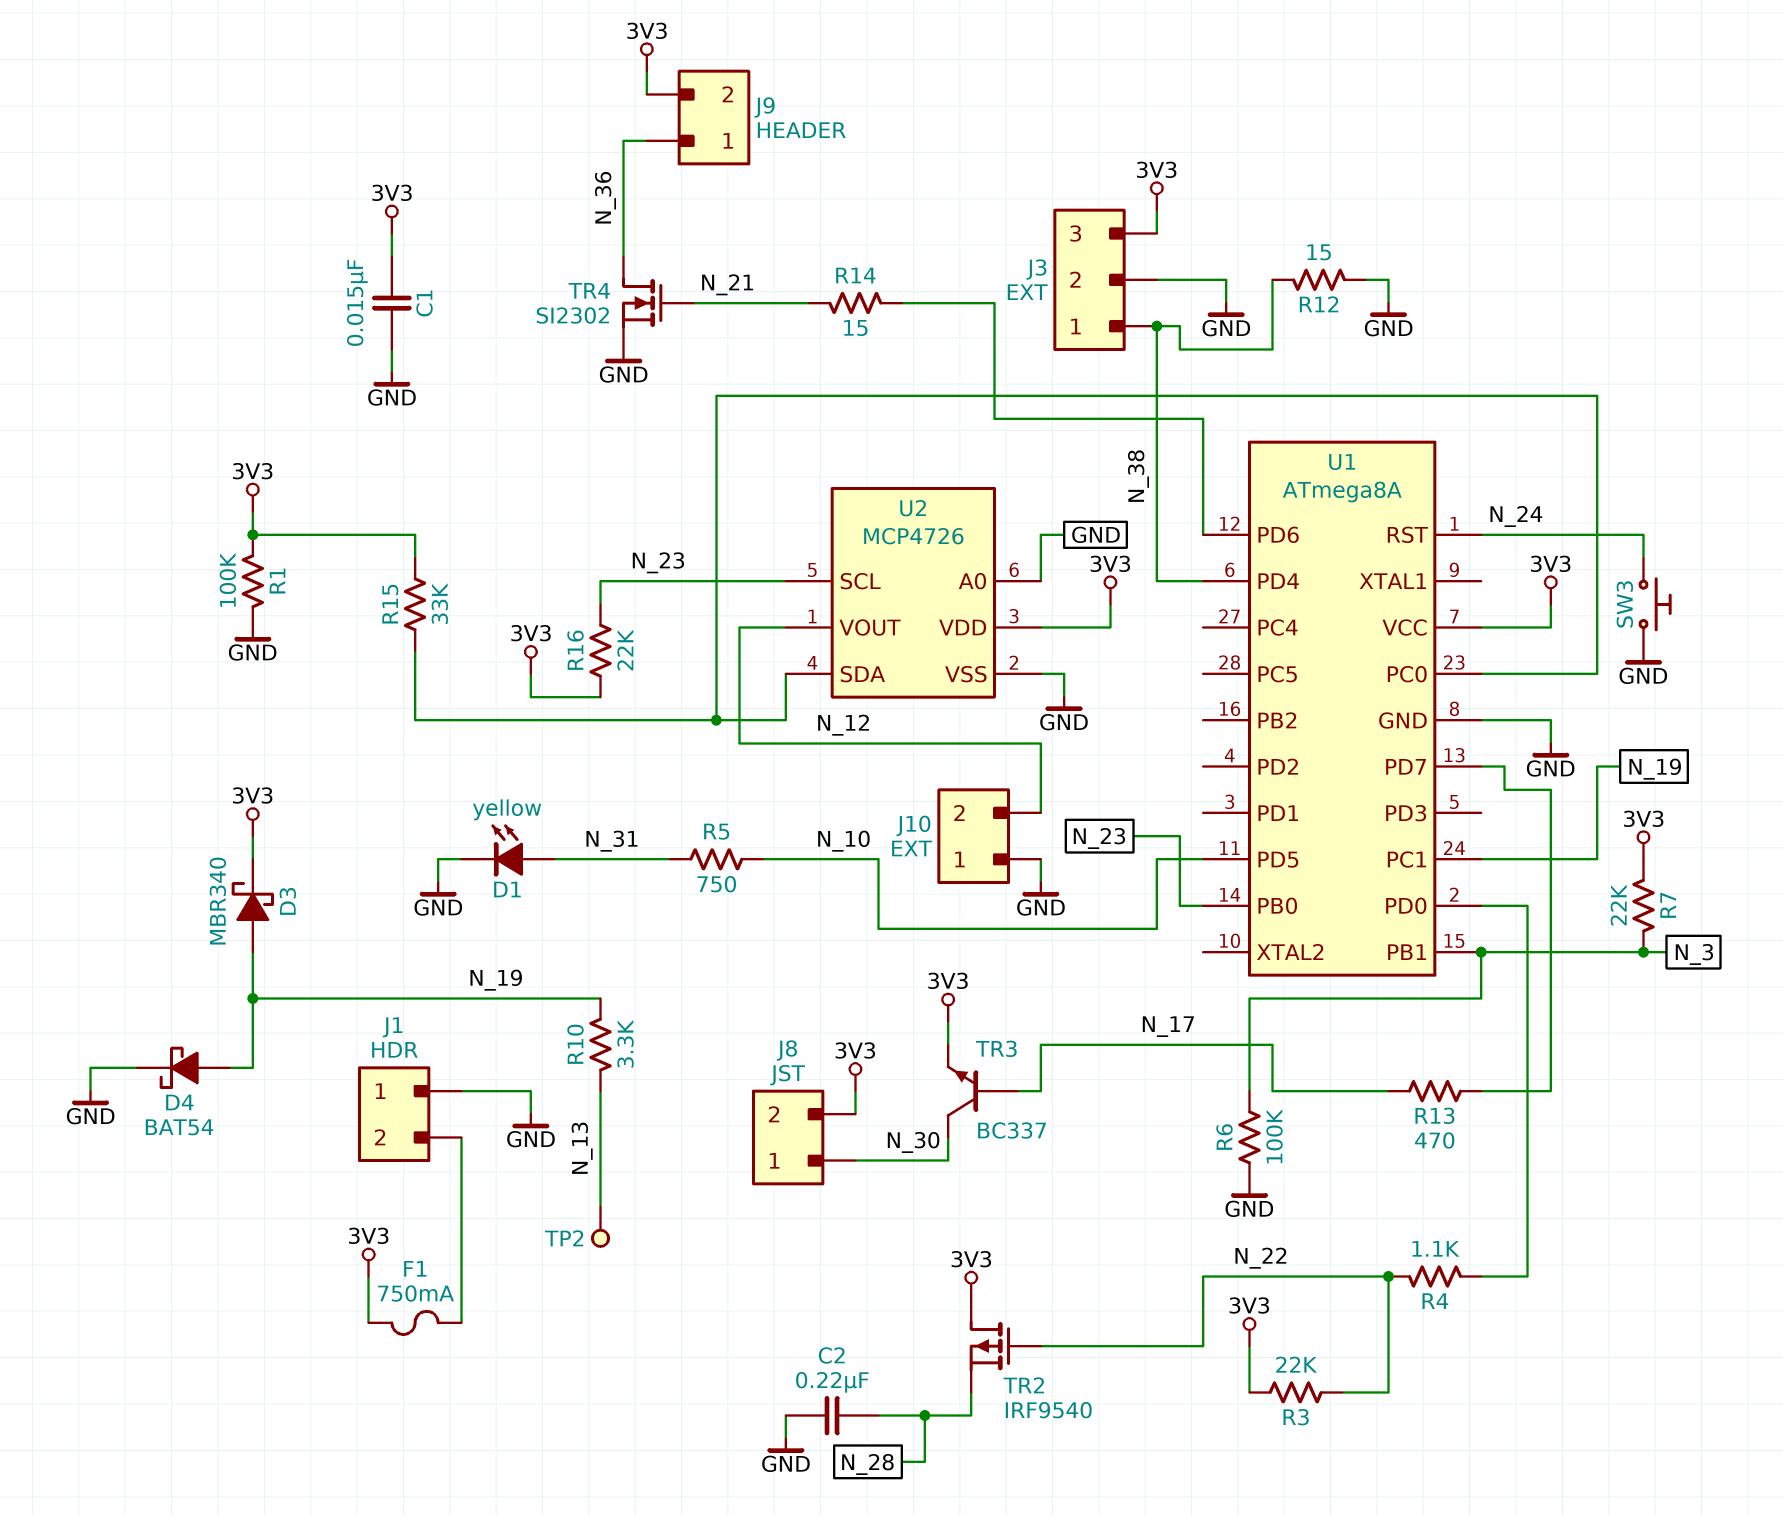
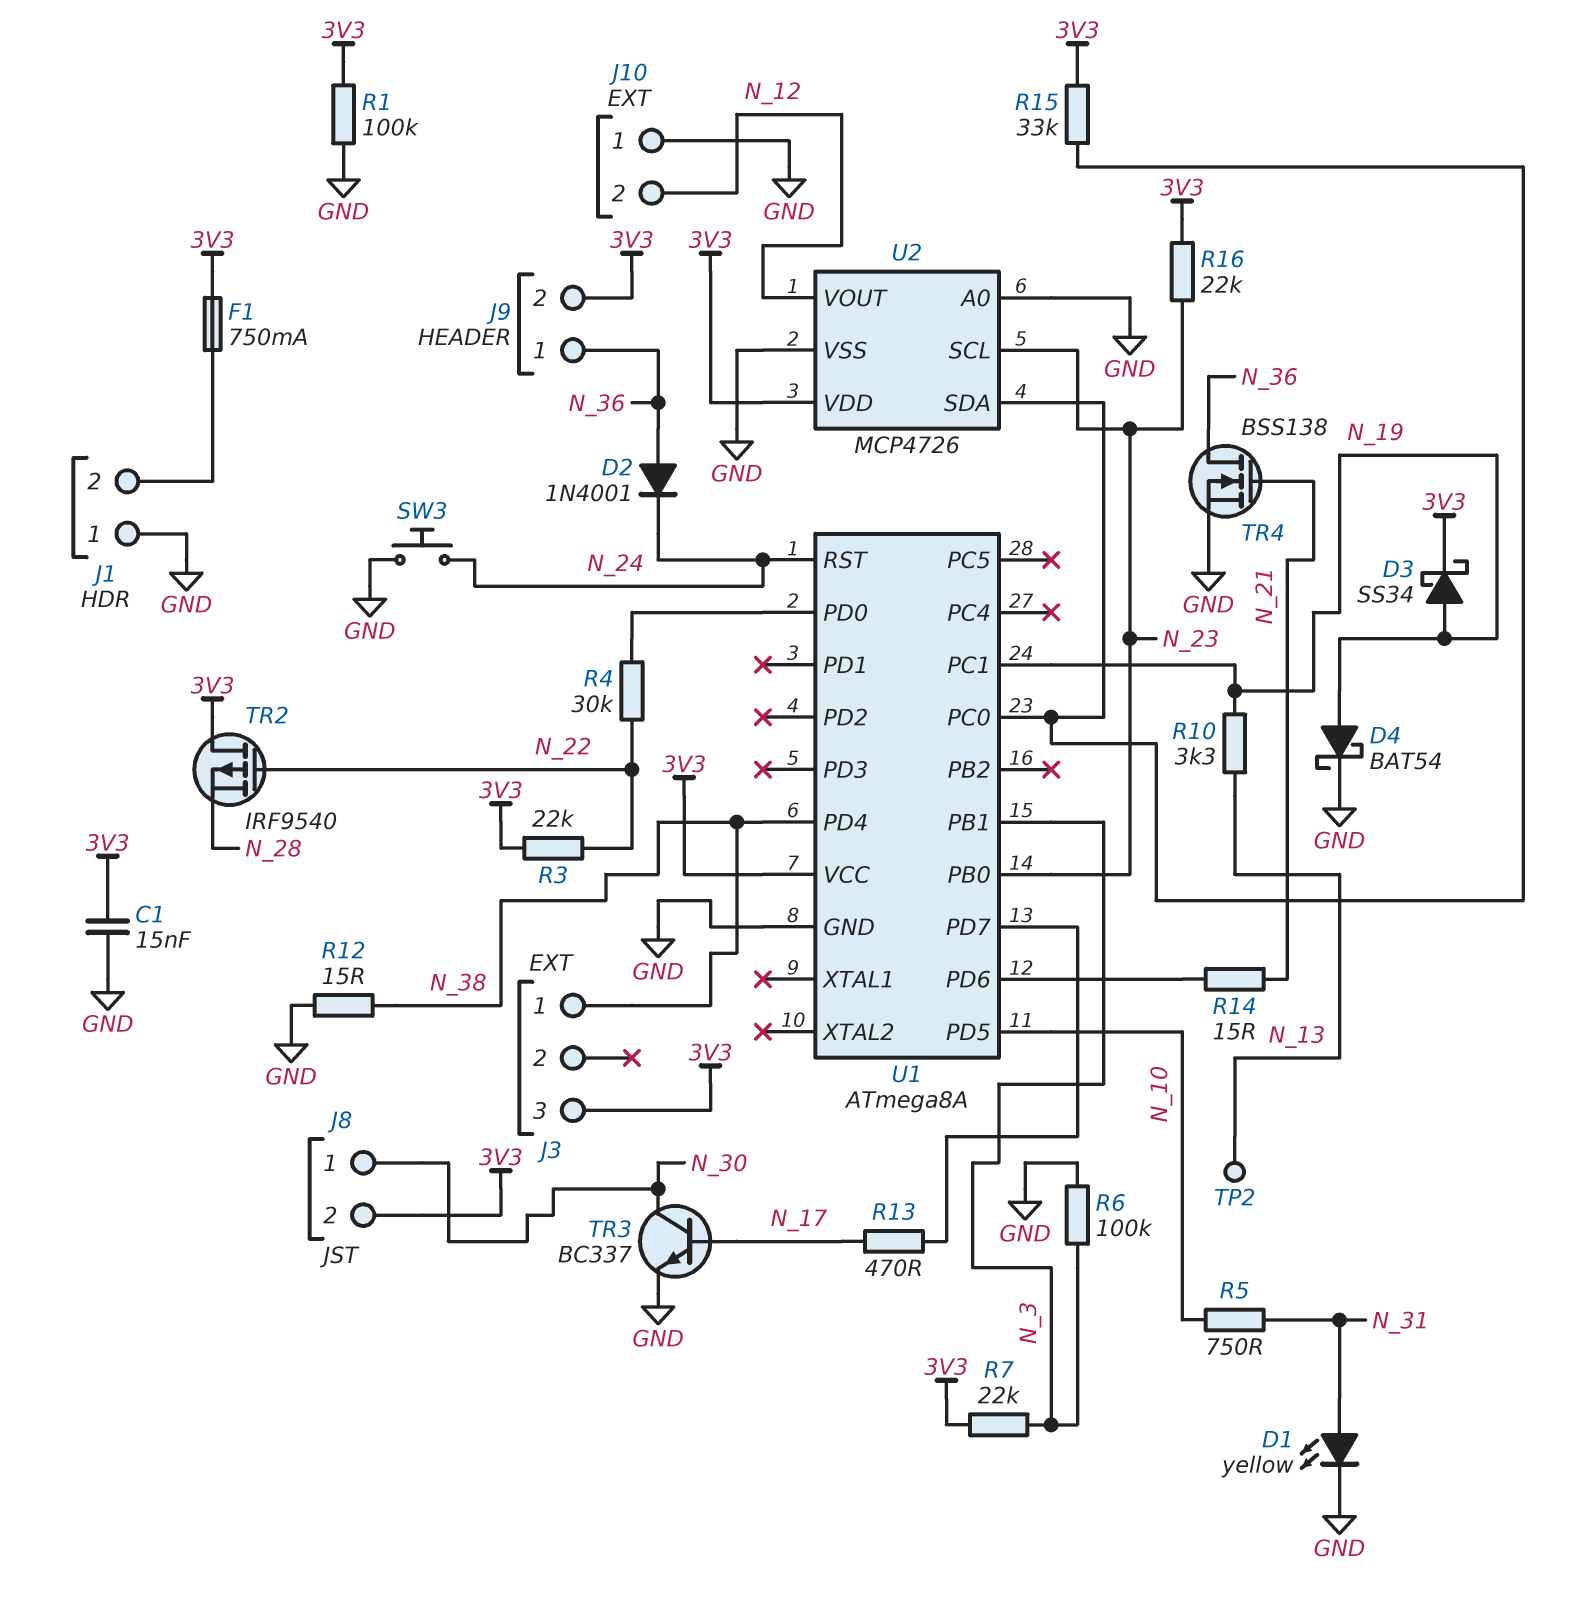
C2: 220nF (GND, N_28) -> none
D2: none -> diode 1N4001 (A N_36, K N_24)
D3: schottky MBR340 (A N_19, K 3V3) -> schottky SS34 (A N_19, K 3V3)
J3 pin 2: GND -> none
R4: 1.1k (N_22, U1/PD0) -> 30k (N_22, U1/PD0)
TR3: NPN BC337 (B N_17, C N_30, E 3V3) -> NPN BC337 (B N_17, C N_30, E GND)
TR4: NMOS SI2302 (G N_21, D N_36, S GND) -> NMOS BSS138 (G N_21, D N_36, S GND)

